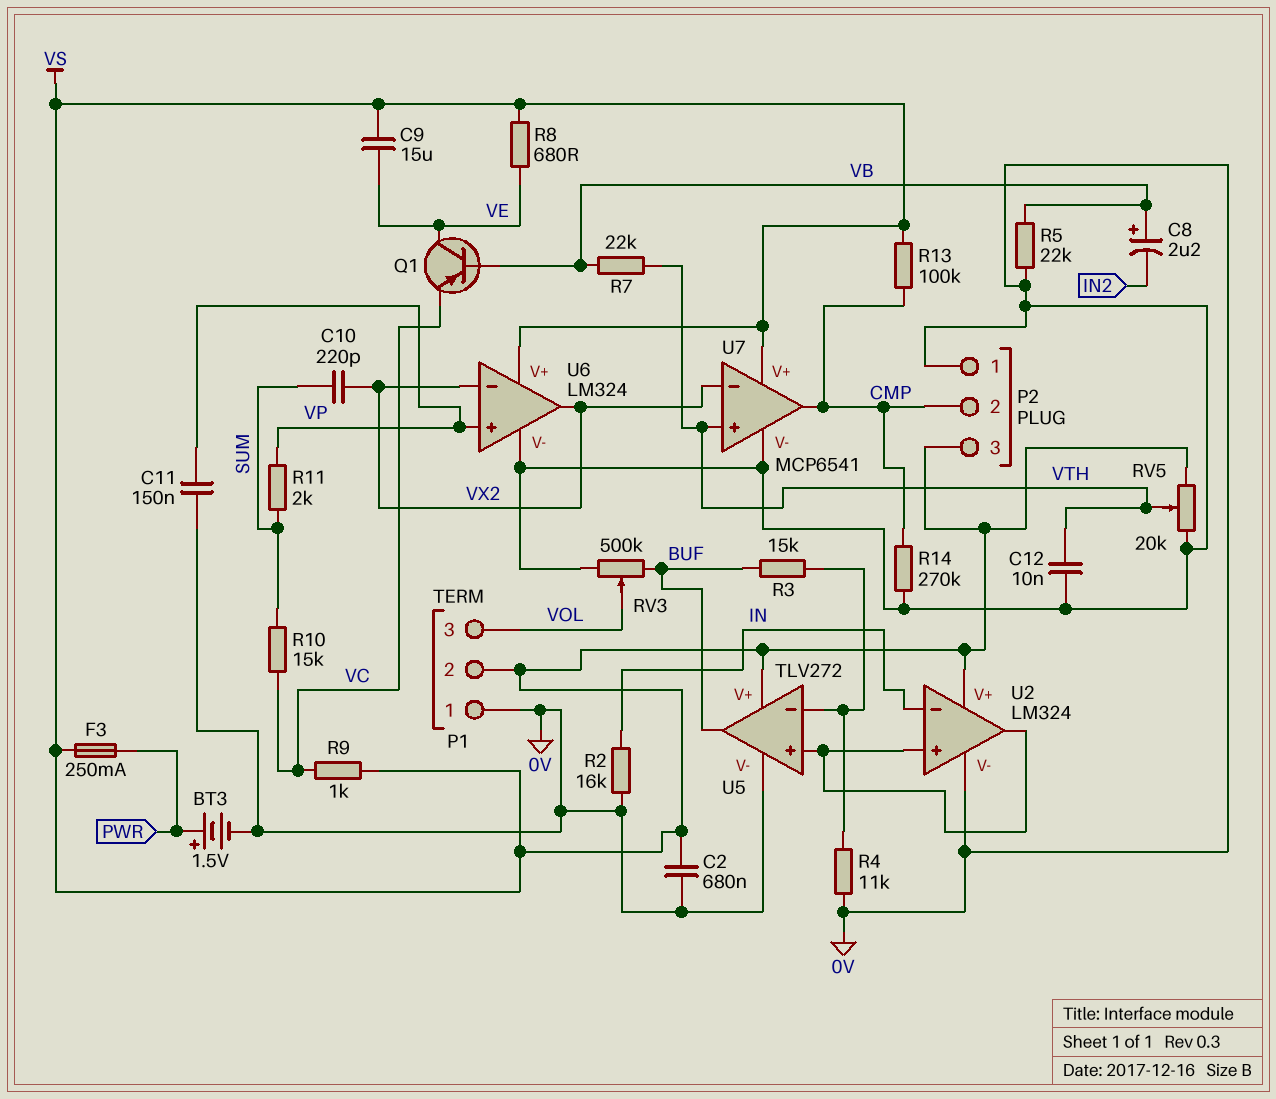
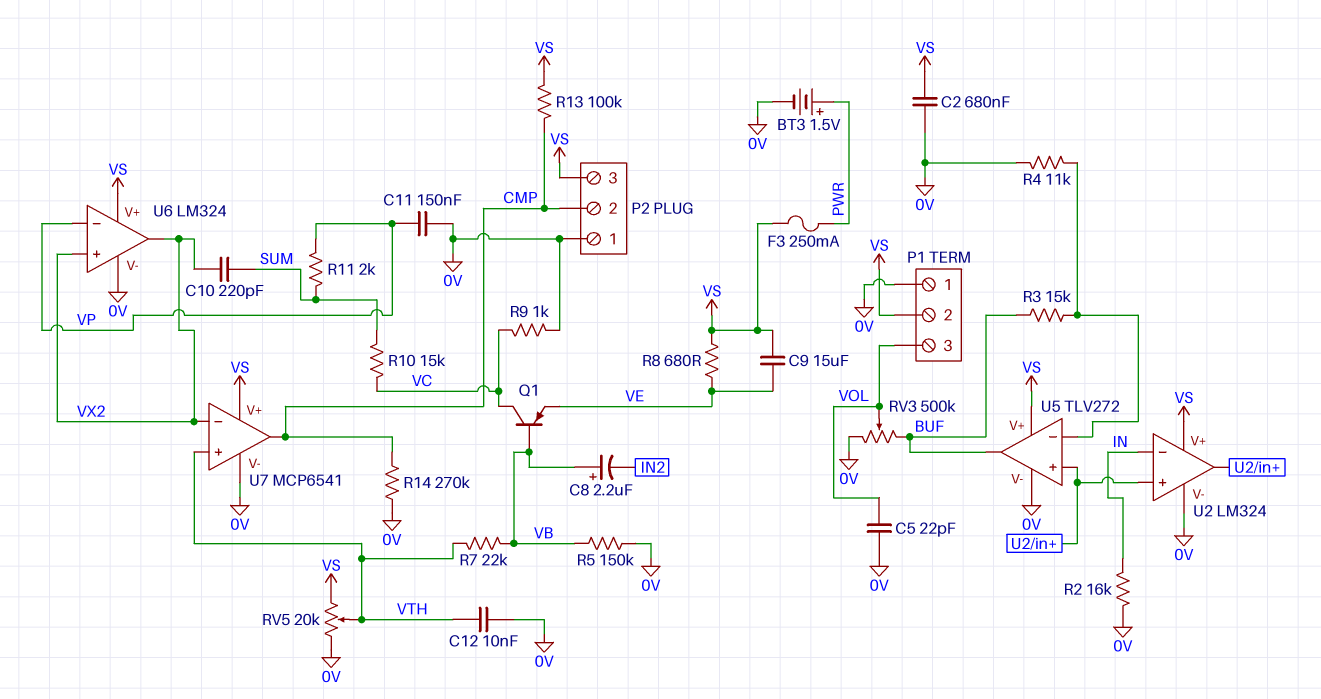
C5: none -> 22pF (0V, VOL)
Q1: PNP (B VB, C VE, E VC) -> PNP (B VB, C VC, E VE)
R5: 22k (0V, VB) -> 150k (0V, VB)
R9: 1k (VC, VS) -> 1k (0V, VC)
U6 pin in+: VP -> VX2
U6 pin in-: VX2 -> VP

